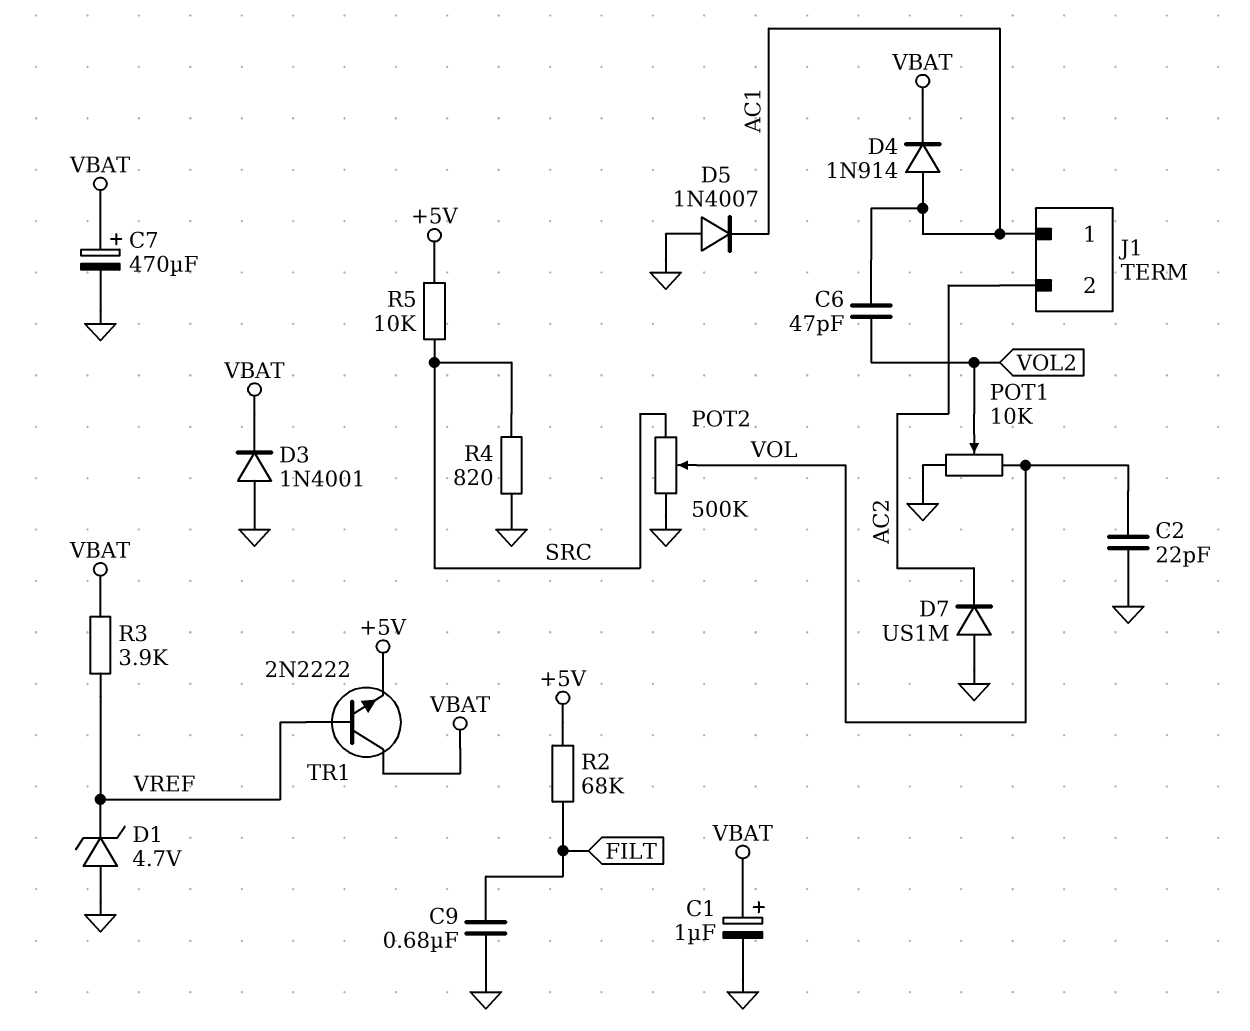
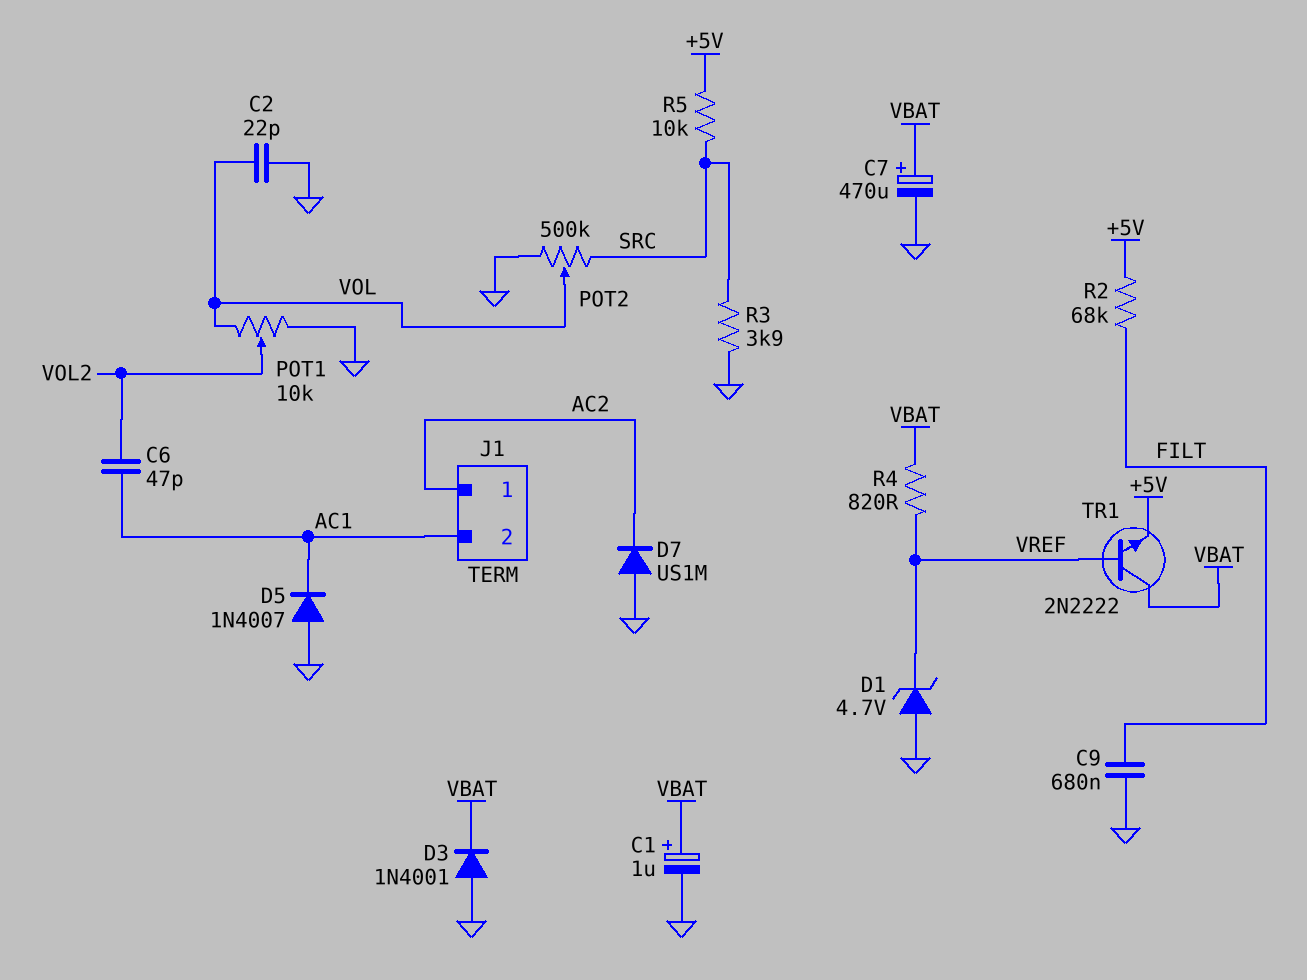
D4: diode 1N914 (A AC1, K VBAT) -> none
J1 pin 1: AC1 -> AC2
J1 pin 2: AC2 -> AC1
R3: 3.9k (VBAT, VREF) -> 3.9k (GND, SRC)
R4: 820 (GND, SRC) -> 820 (VBAT, VREF)

